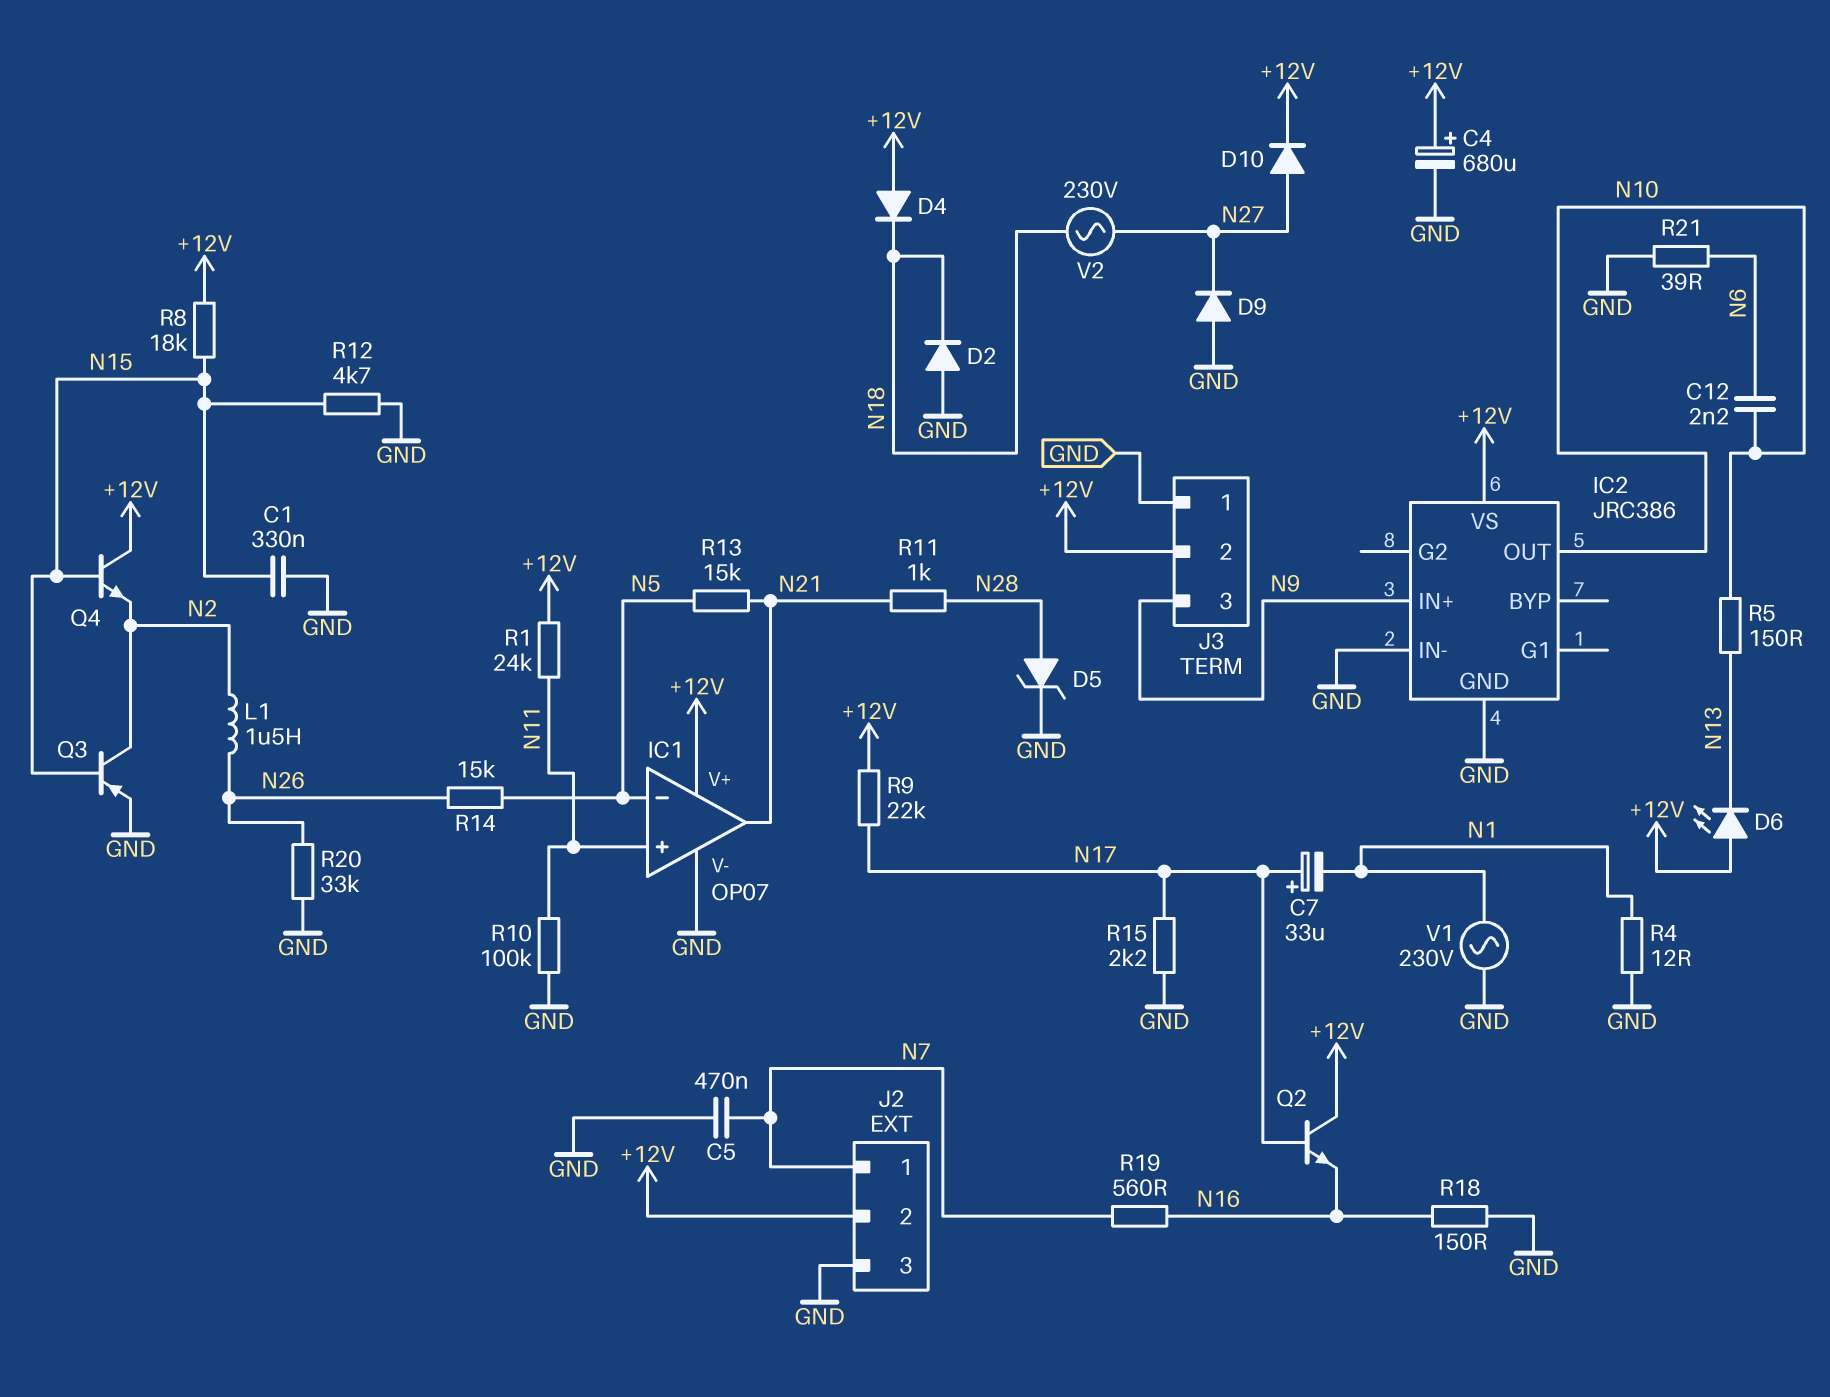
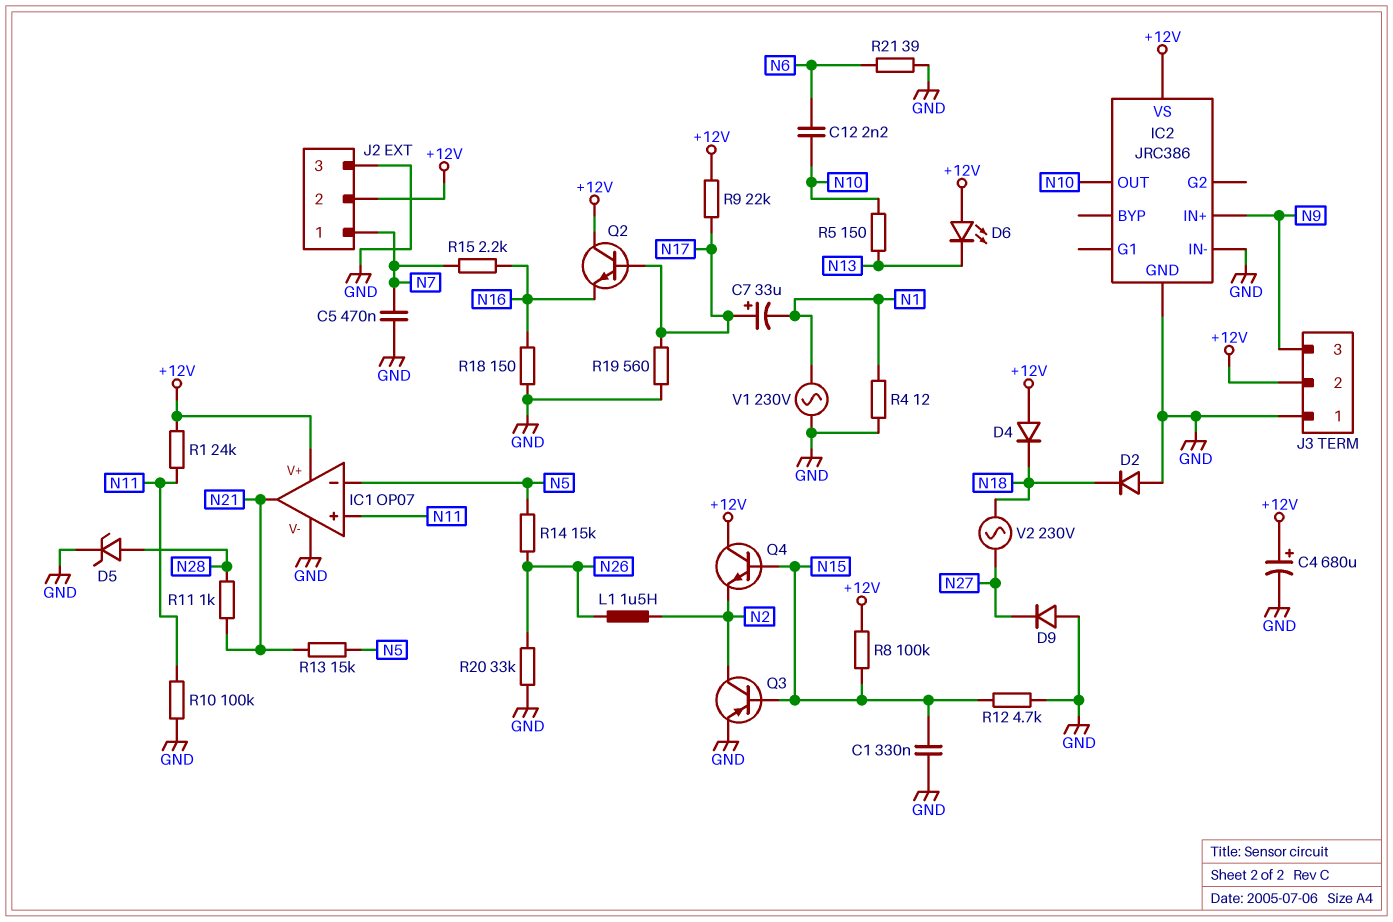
D10: diode (A N27, K +12V) -> none
R8: 18k (+12V, N15) -> 100k (+12V, N15)
R15: 2.2k (GND, N17) -> 2.2k (N7, N16)
R19: 560 (N7, N16) -> 560 (GND, N17)

